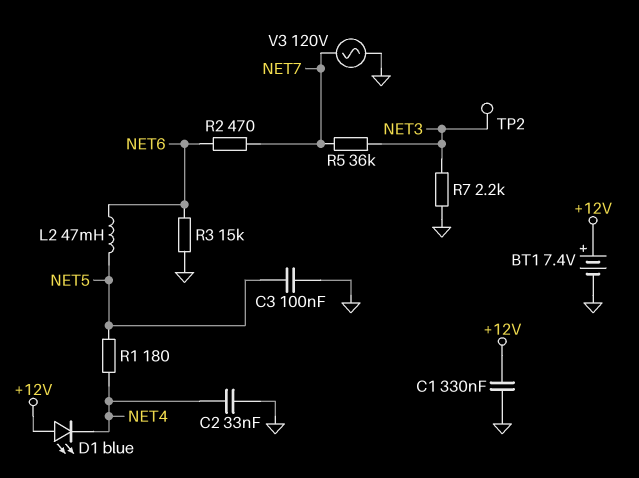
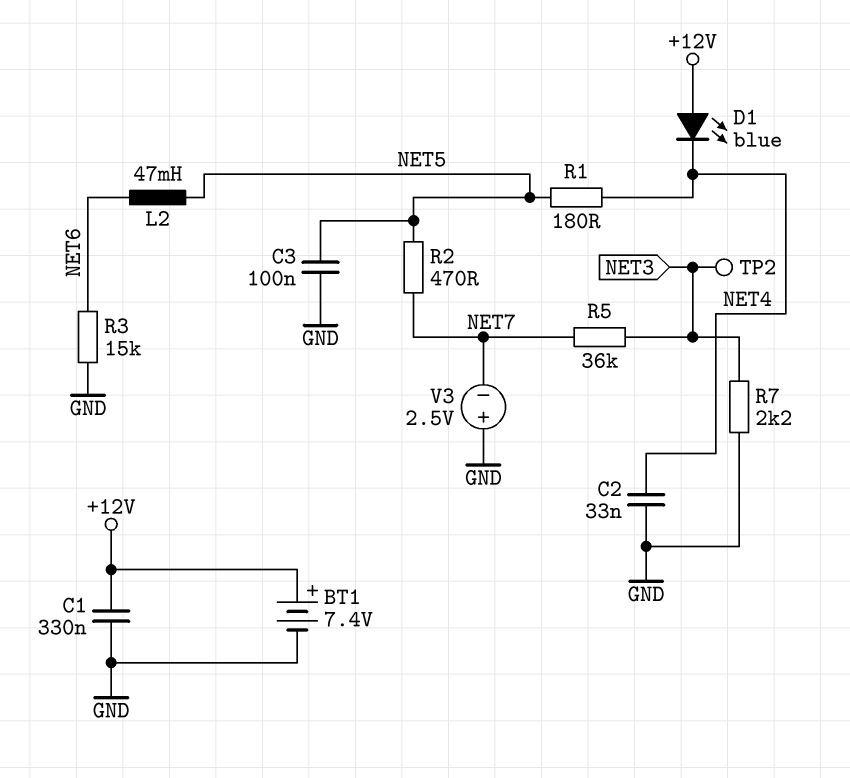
R2: 470 (NET6, NET7) -> 470 (NET5, NET7)
V3: AC 120V (GND, NET7) -> 2.5V (plus GND, minus NET7)

